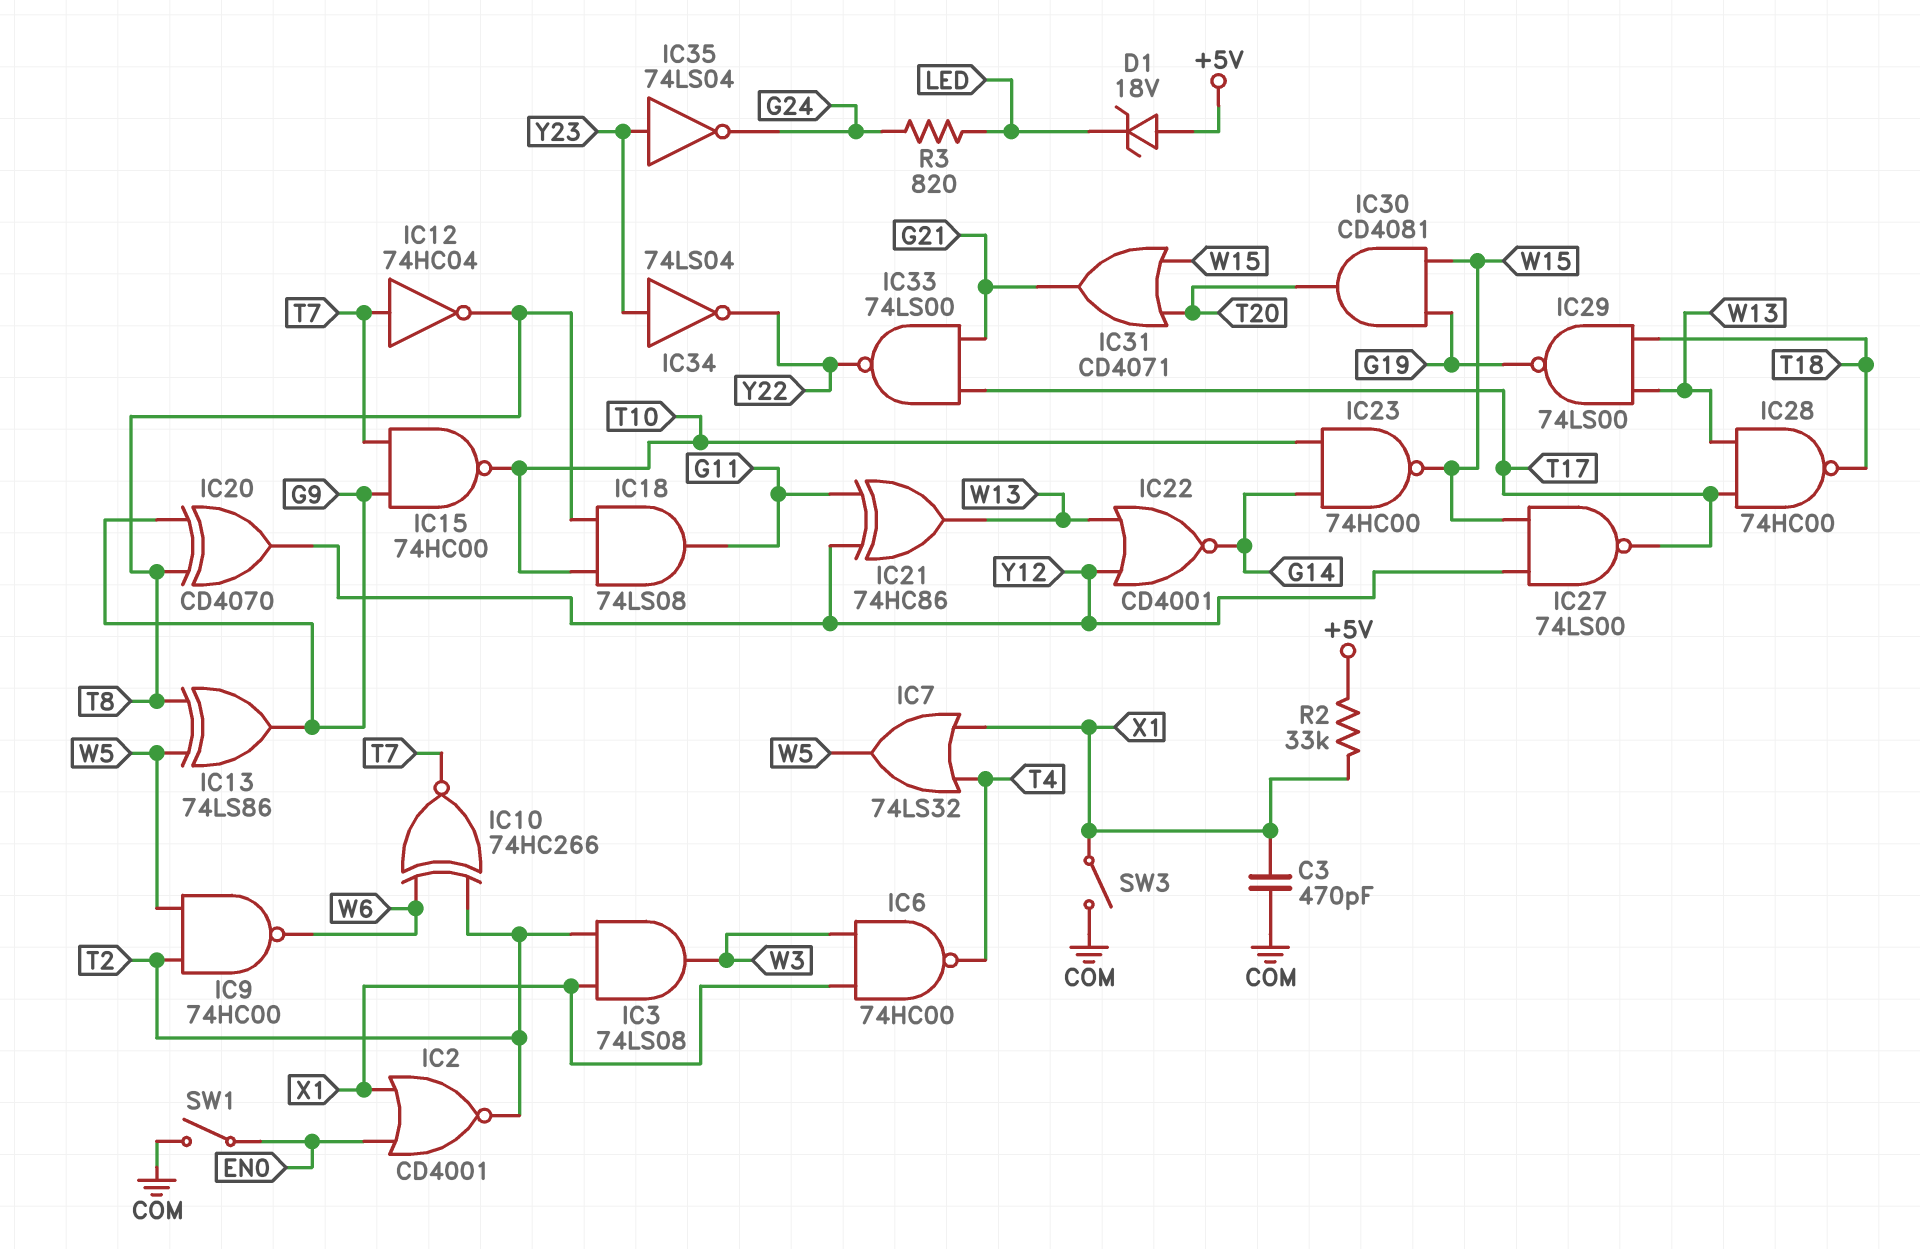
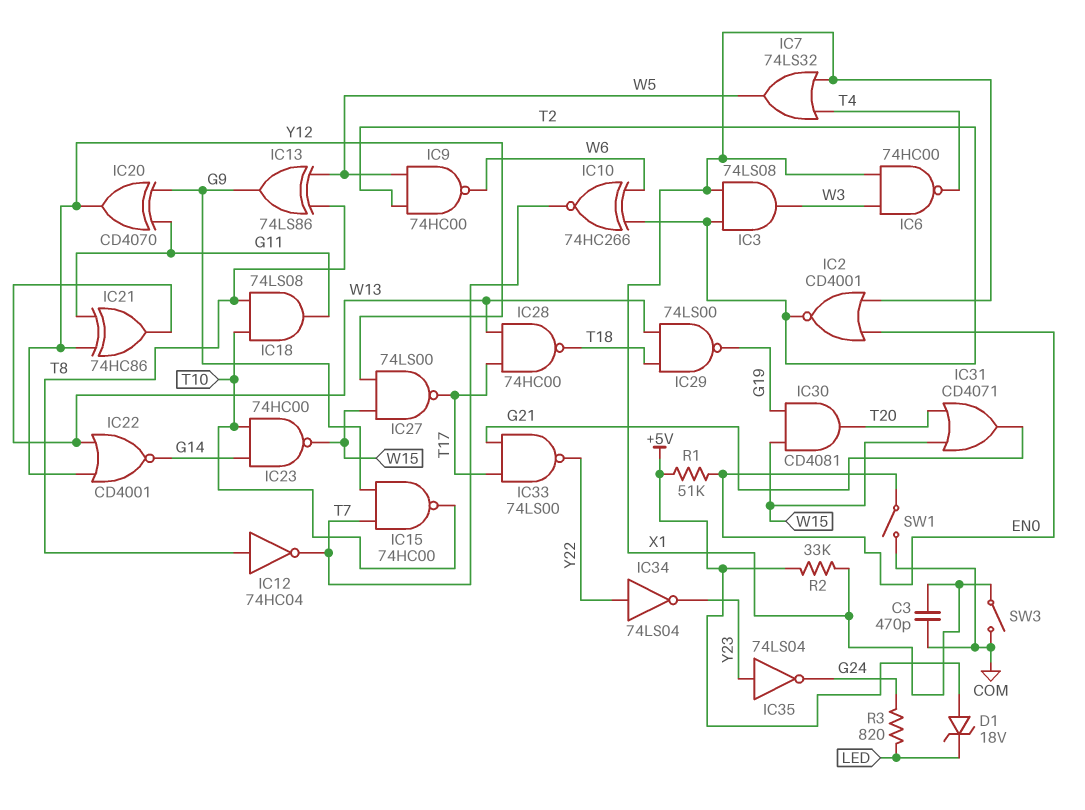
IC12: NOT 74HC04 (in T7, out T8) -> NOT 74HC04 (in T8, out T7)
IC20: XOR CD4070 (in G9, in T8, out Y12) -> XOR CD4070 (in G9, in G11, out Y12)
IC34: NOT 74LS04 (in Y23, out Y22) -> NOT 74LS04 (in Y22, out Y23)
R1: none -> 51k (+5V, EN0)

